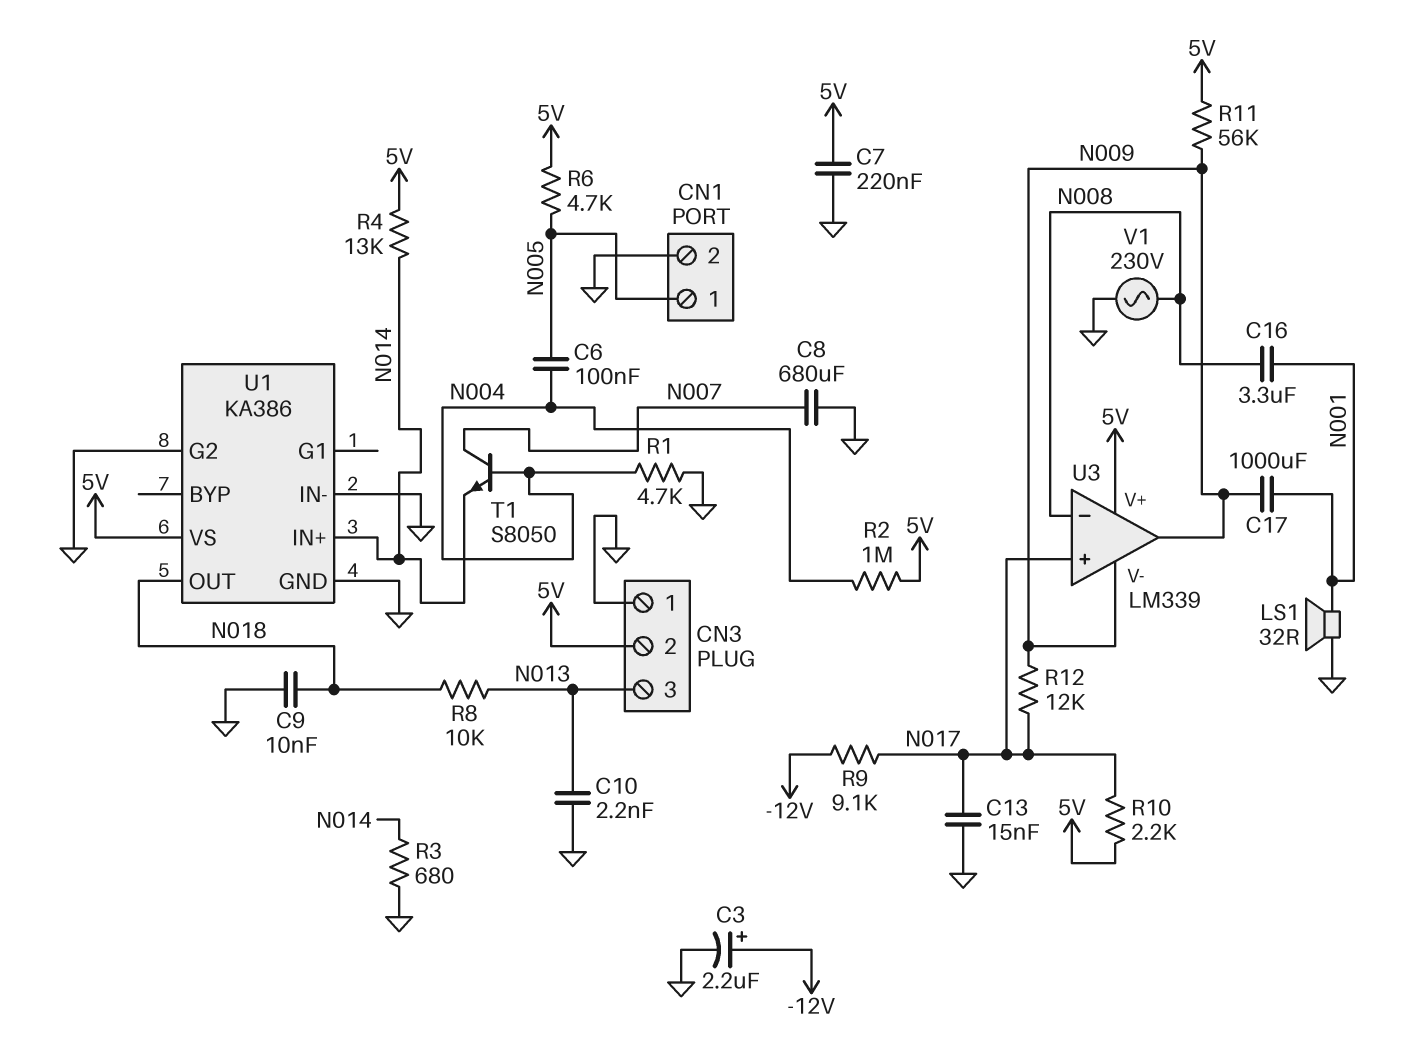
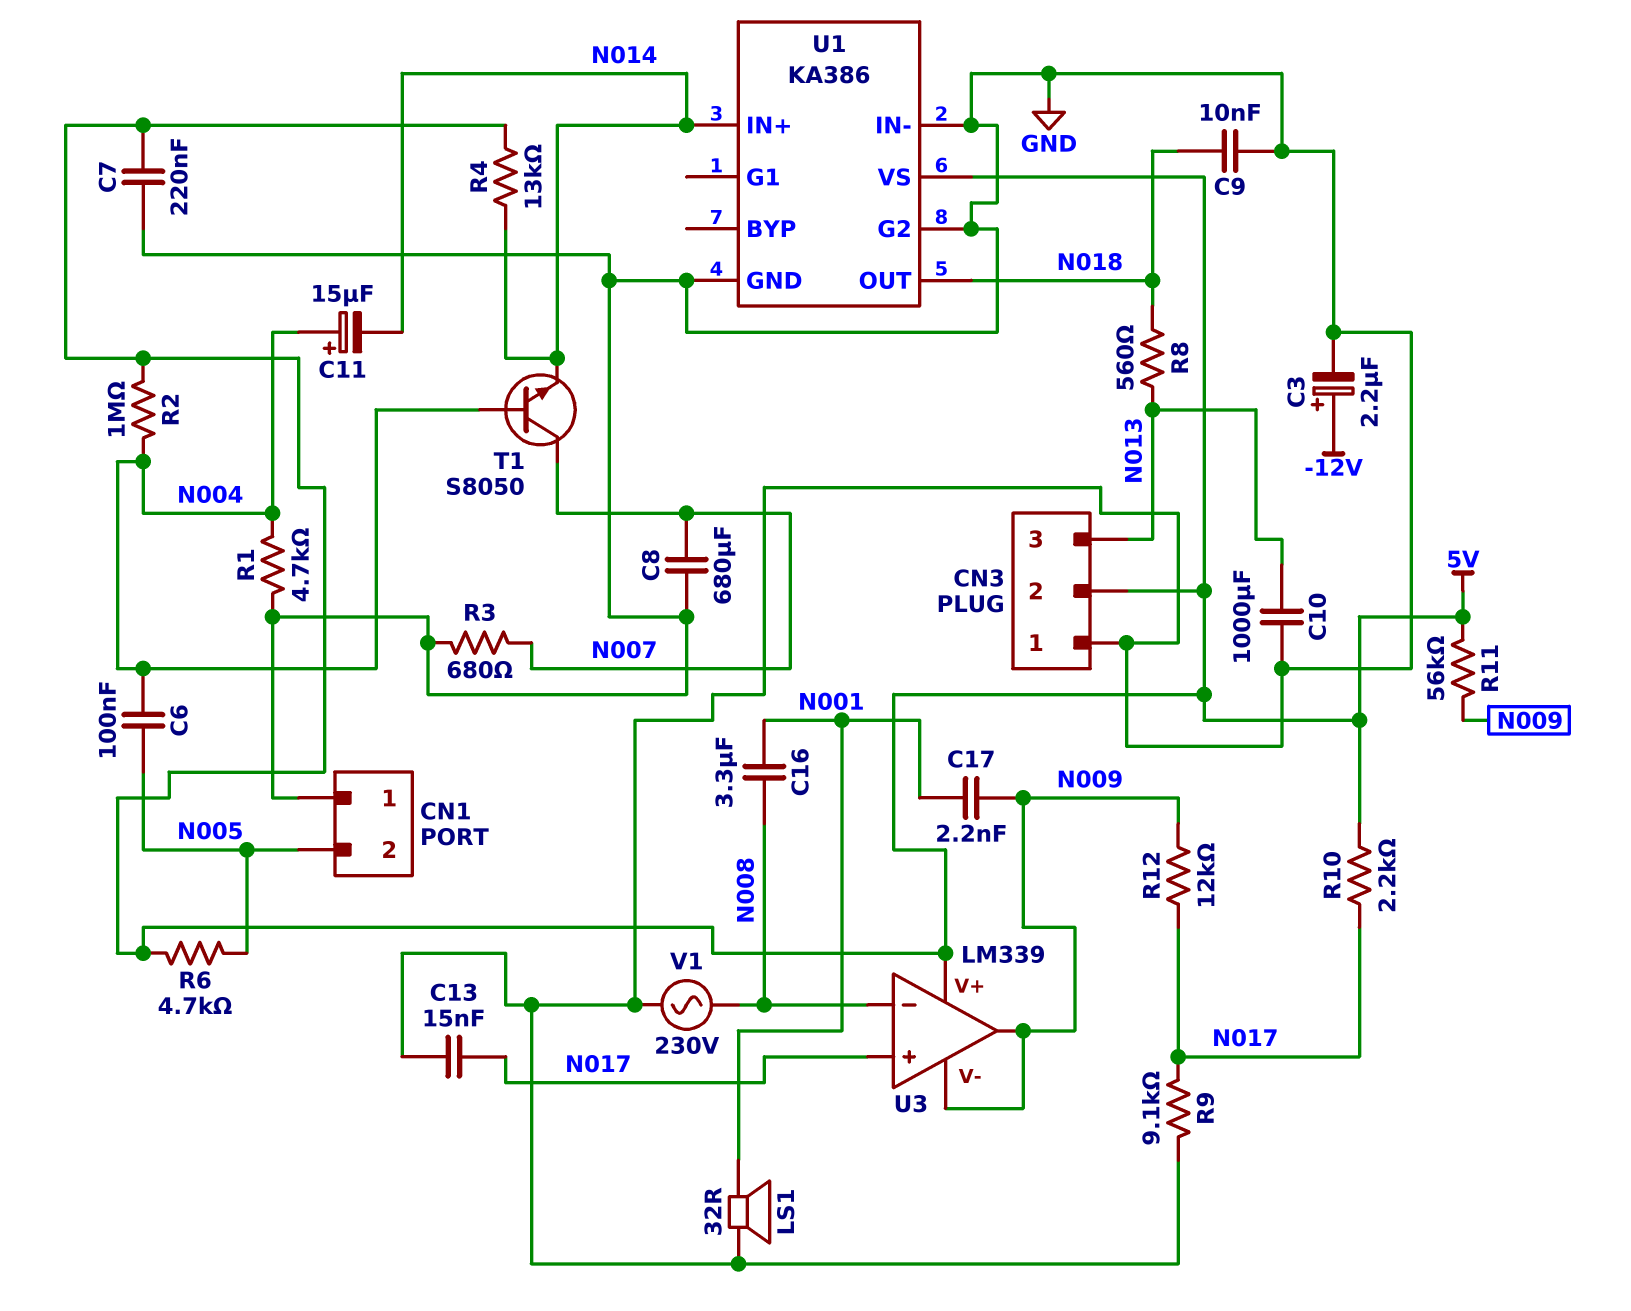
C10: 2.2nF (GND, N013) -> 1000uF (GND, N013)
C11: none -> 15uF (plus N004, minus N014)
C17: 1000uF (N001, N009) -> 2.2nF (N001, N009)
CN1 pin 1: N005 -> GND
CN1 pin 2: GND -> N005
R3: 680 (GND, N014) -> 680 (GND, N007)
R8: 10k (N013, N018) -> 560 (N013, N018)
R9: 9.1k (-12V, N017) -> 9.1k (GND, N017)

